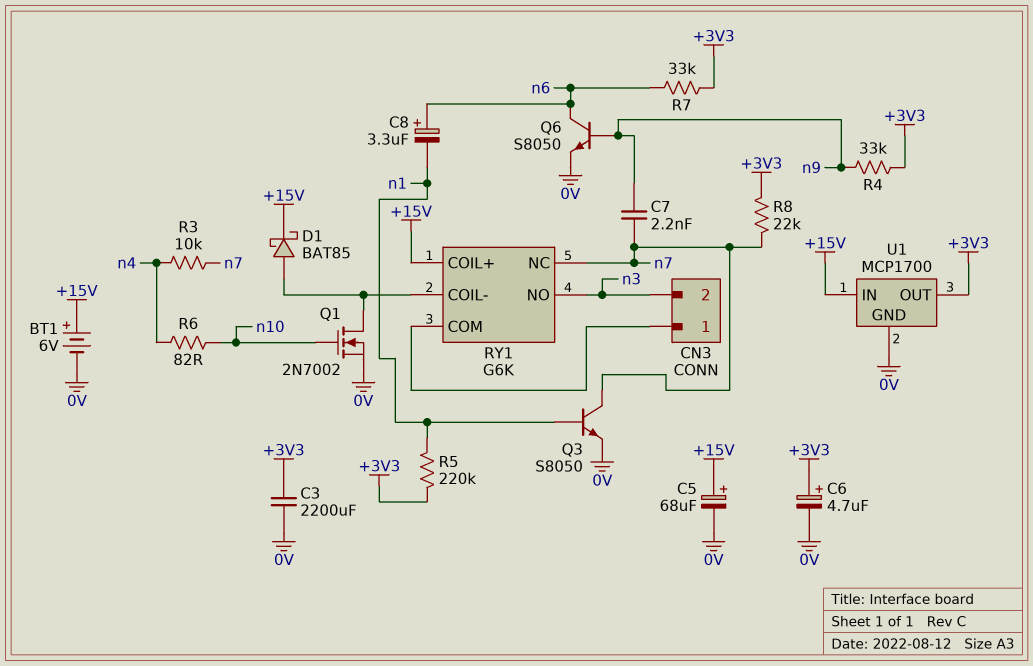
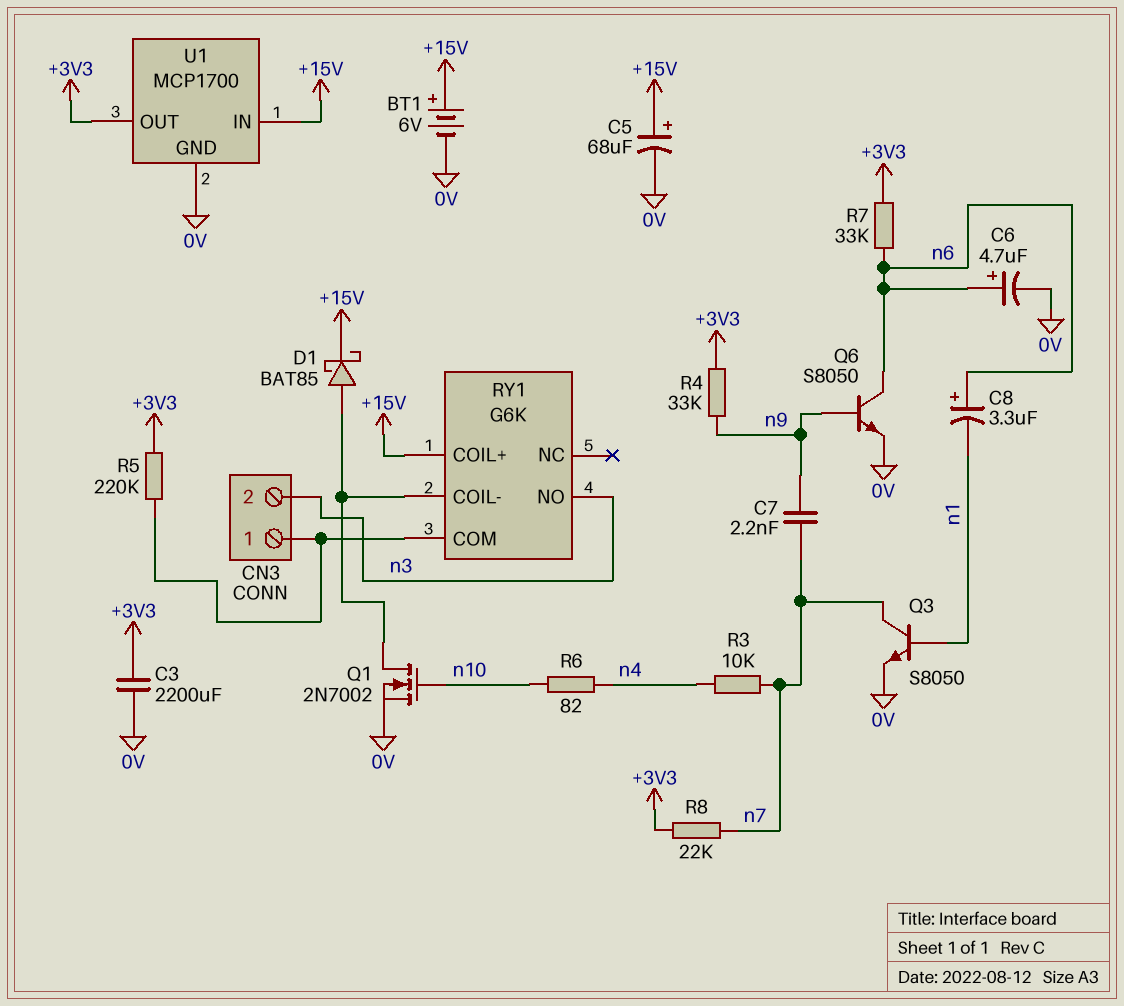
C6: 4.7uF (plus +3V3, minus 0V) -> 4.7uF (plus n6, minus 0V)
R5: 220k (+3V3, n1) -> 220k (+3V3, CN3/1)
RY1 pin NC: n7 -> none

